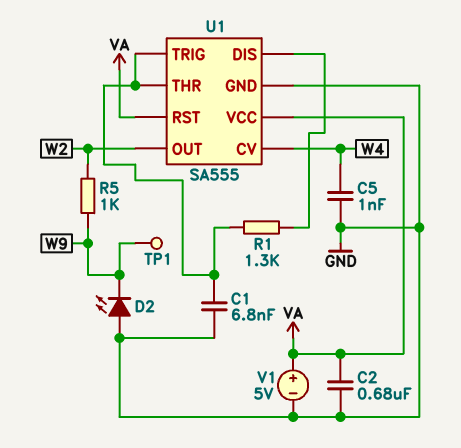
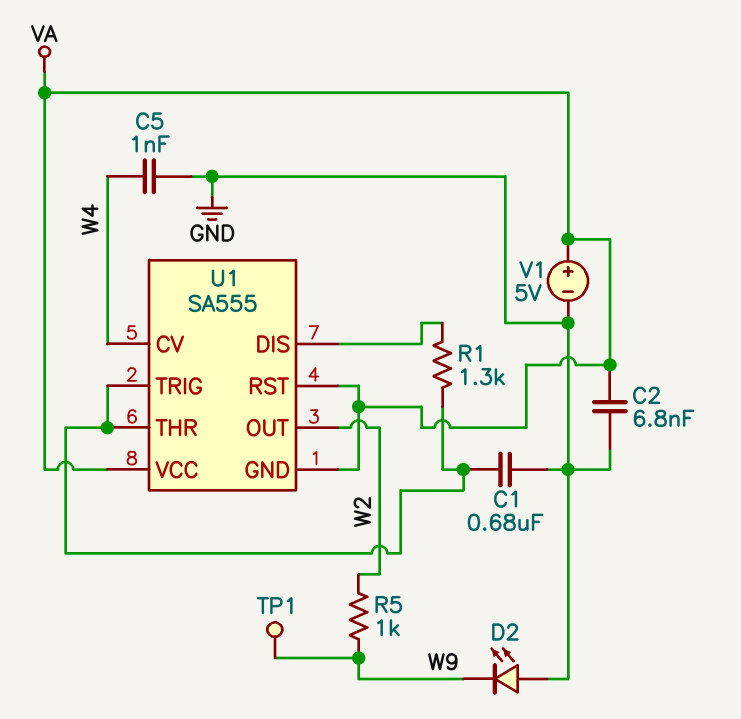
C1: 6.8nF (GND, U1/THR) -> 680nF (GND, U1/THR)
C2: 680nF (GND, VA) -> 6.8nF (GND, VA)
U1 pin GND: GND -> VA

